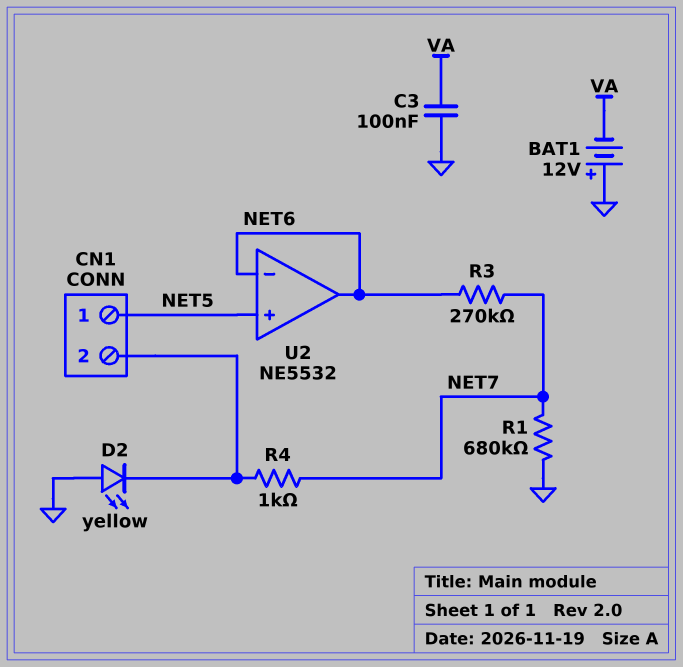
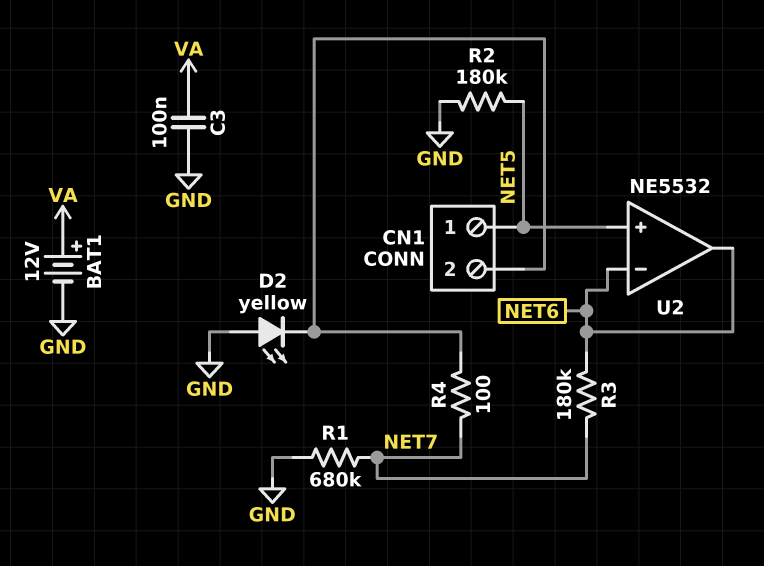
BAT1: 12V (plus GND, minus VA) -> 12V (plus VA, minus GND)
R2: none -> 180k (GND, NET5)
R3: 270k (NET6, NET7) -> 180k (NET6, NET7)
R4: 1k (CN1/2, NET7) -> 100 (CN1/2, NET7)

